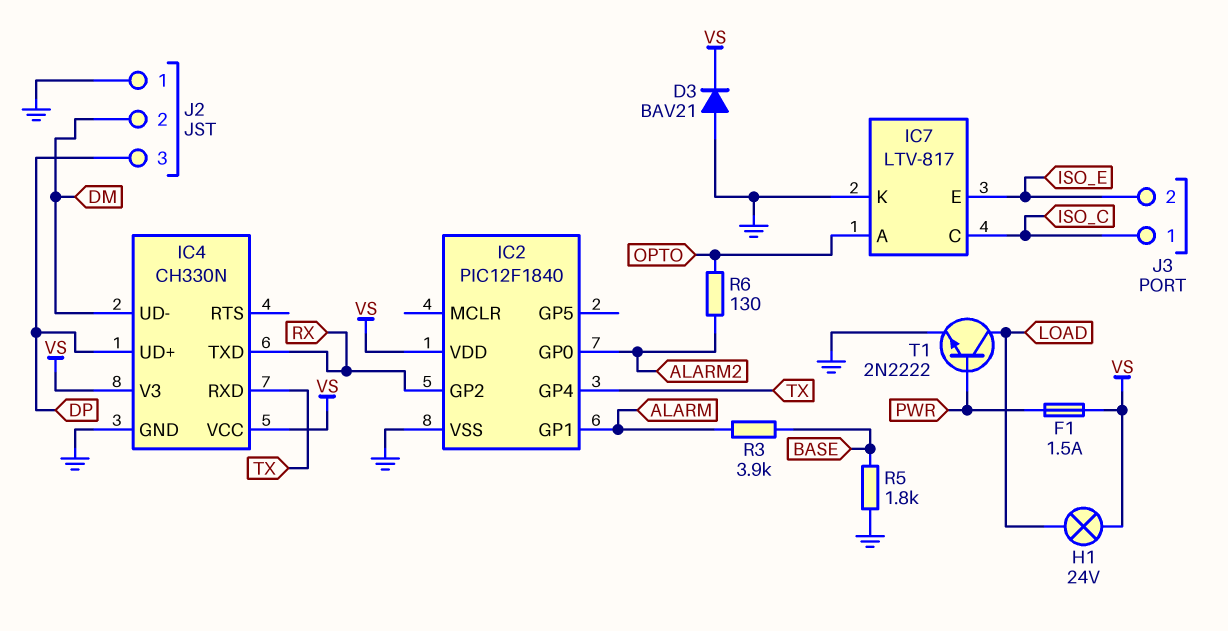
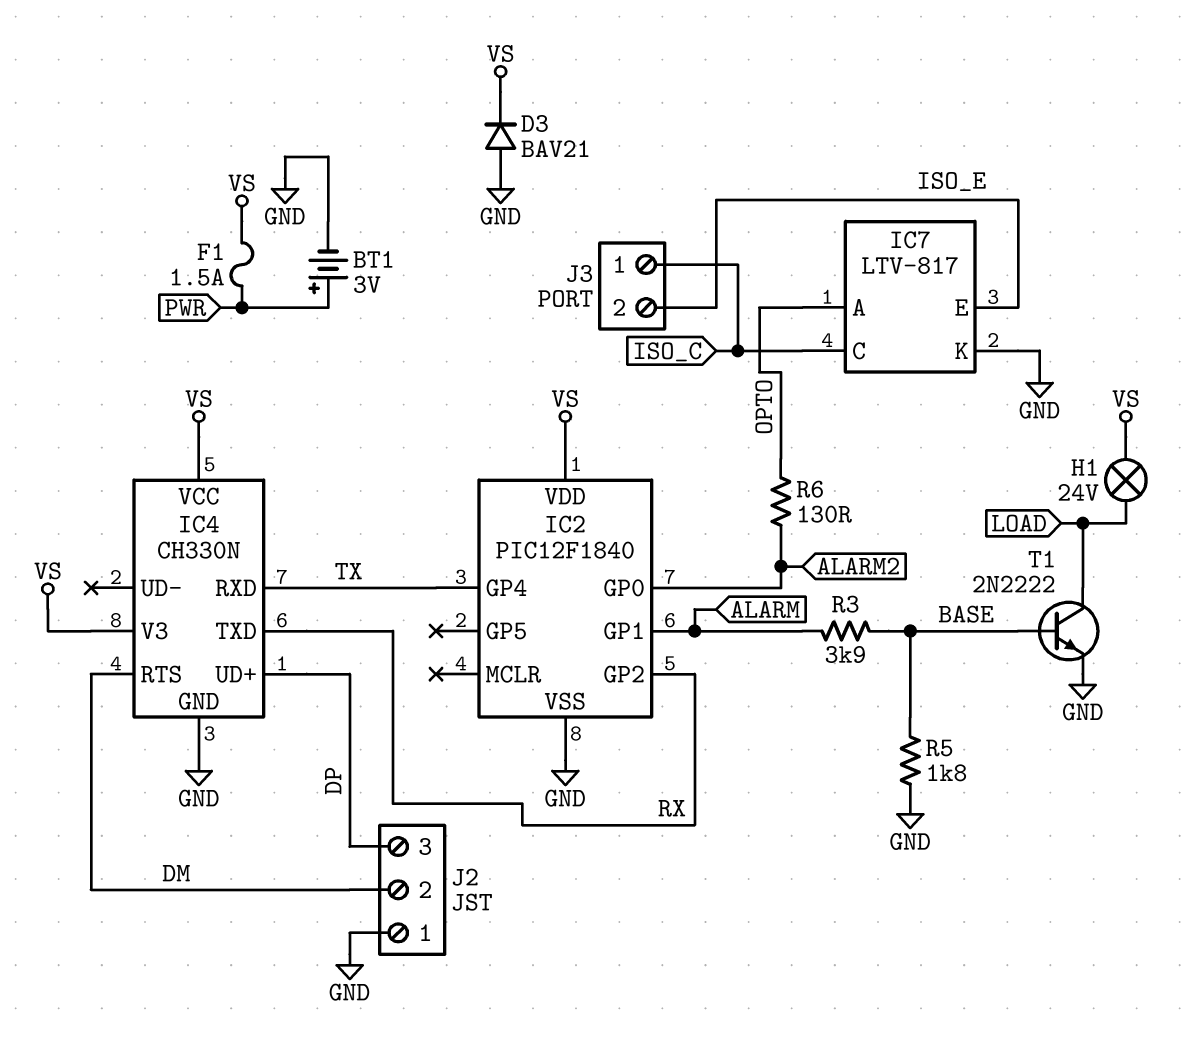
BT1: none -> 3V (plus PWR, minus GND)
IC4 pin RTS: none -> DM
IC4 pin UD-: DM -> none
T1: NPN 2N2222 (B PWR, C LOAD, E GND) -> NPN 2N2222 (B BASE, C LOAD, E GND)

